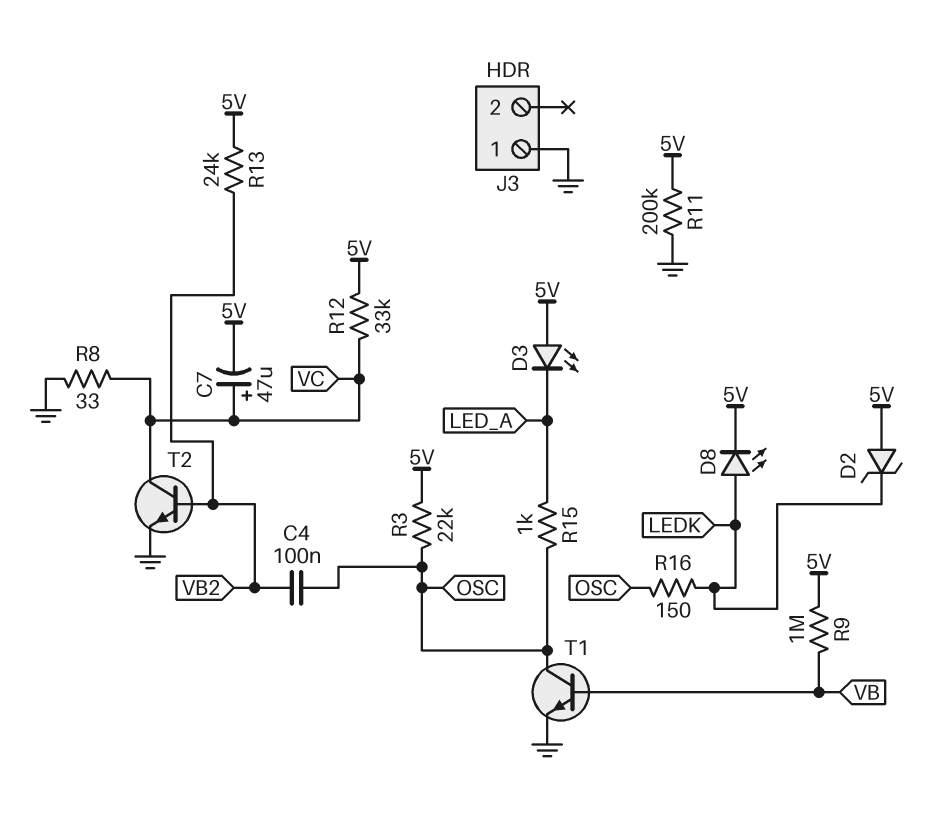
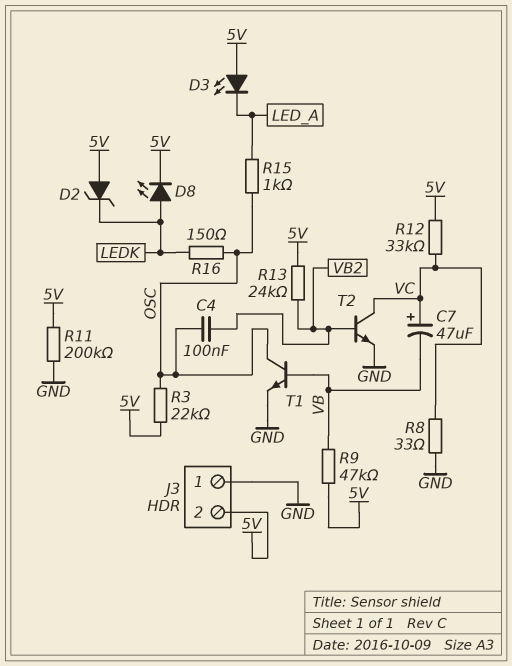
C7: 47uF (plus VC, minus 5V) -> 47uF (plus VC, minus VB)
J3 pin 2: none -> 5V
R9: 1M (5V, VB) -> 47k (5V, VB)

